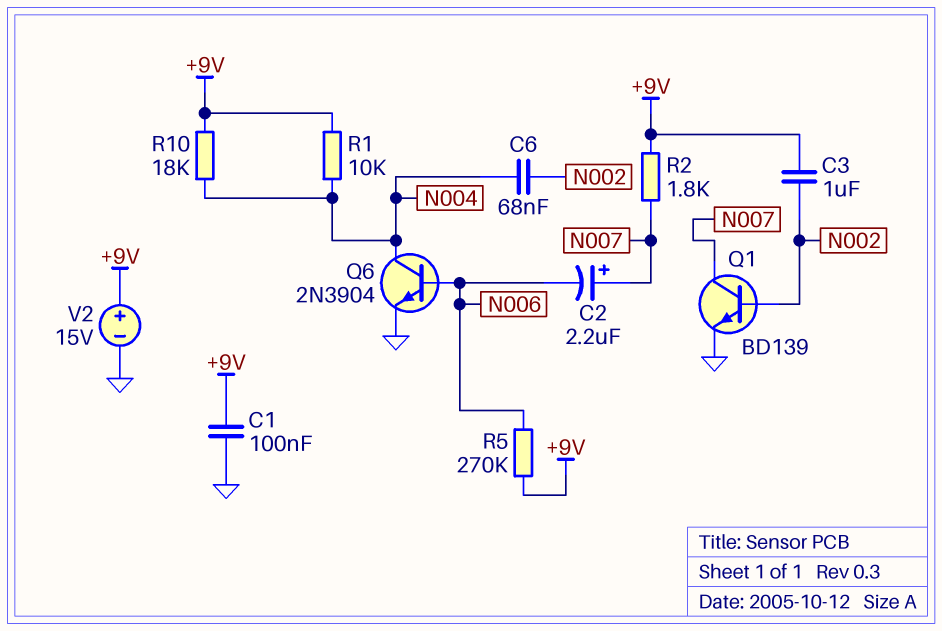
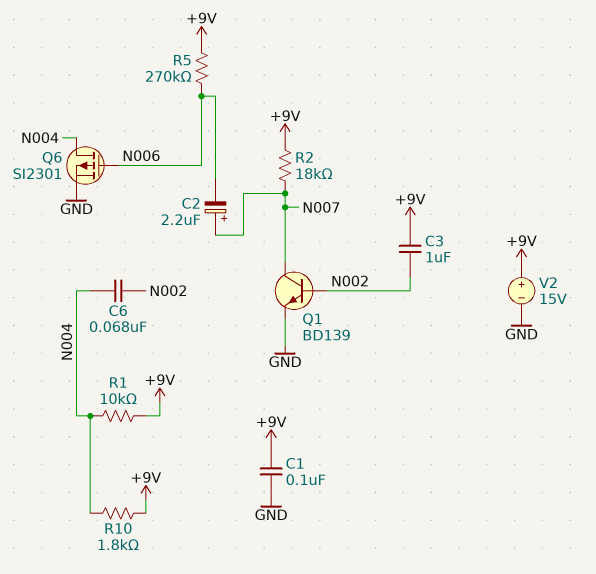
Q6: NPN 2N3904 (B N006, C N004, E GND) -> PMOS SI2301 (G N006, D N004, S GND)
R2: 1.8k (+9V, N007) -> 18k (+9V, N007)
R10: 18k (+9V, N004) -> 1.8k (+9V, N004)

